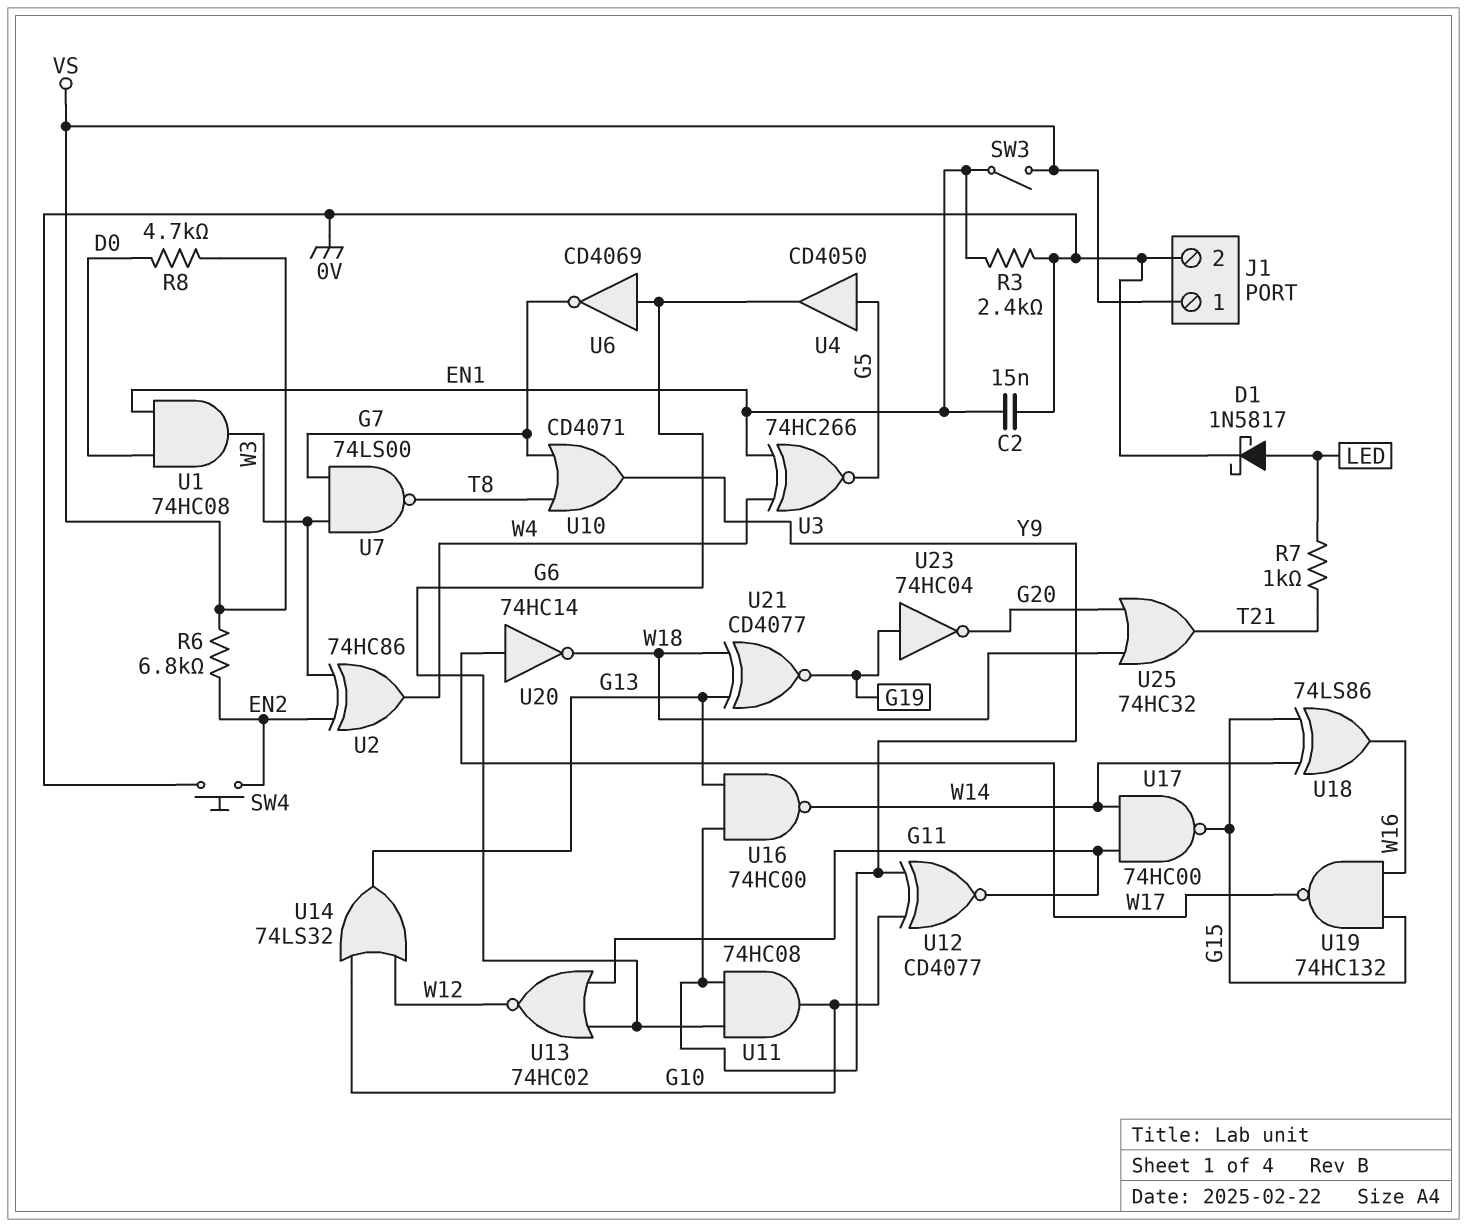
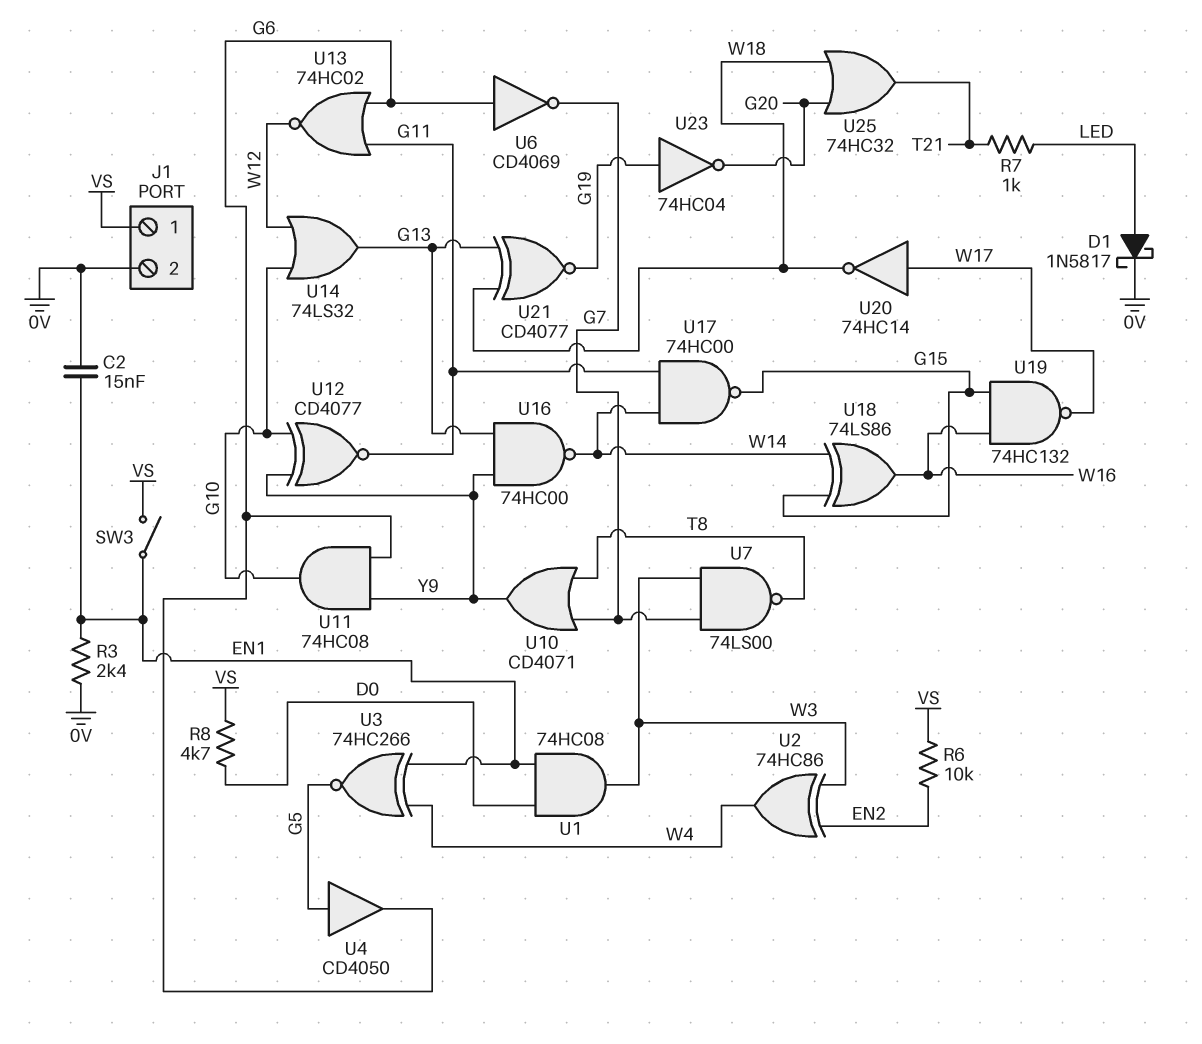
R6: 6.8k (EN2, VS) -> 10k (EN2, VS)
SW4: button (0V, EN2) -> none

